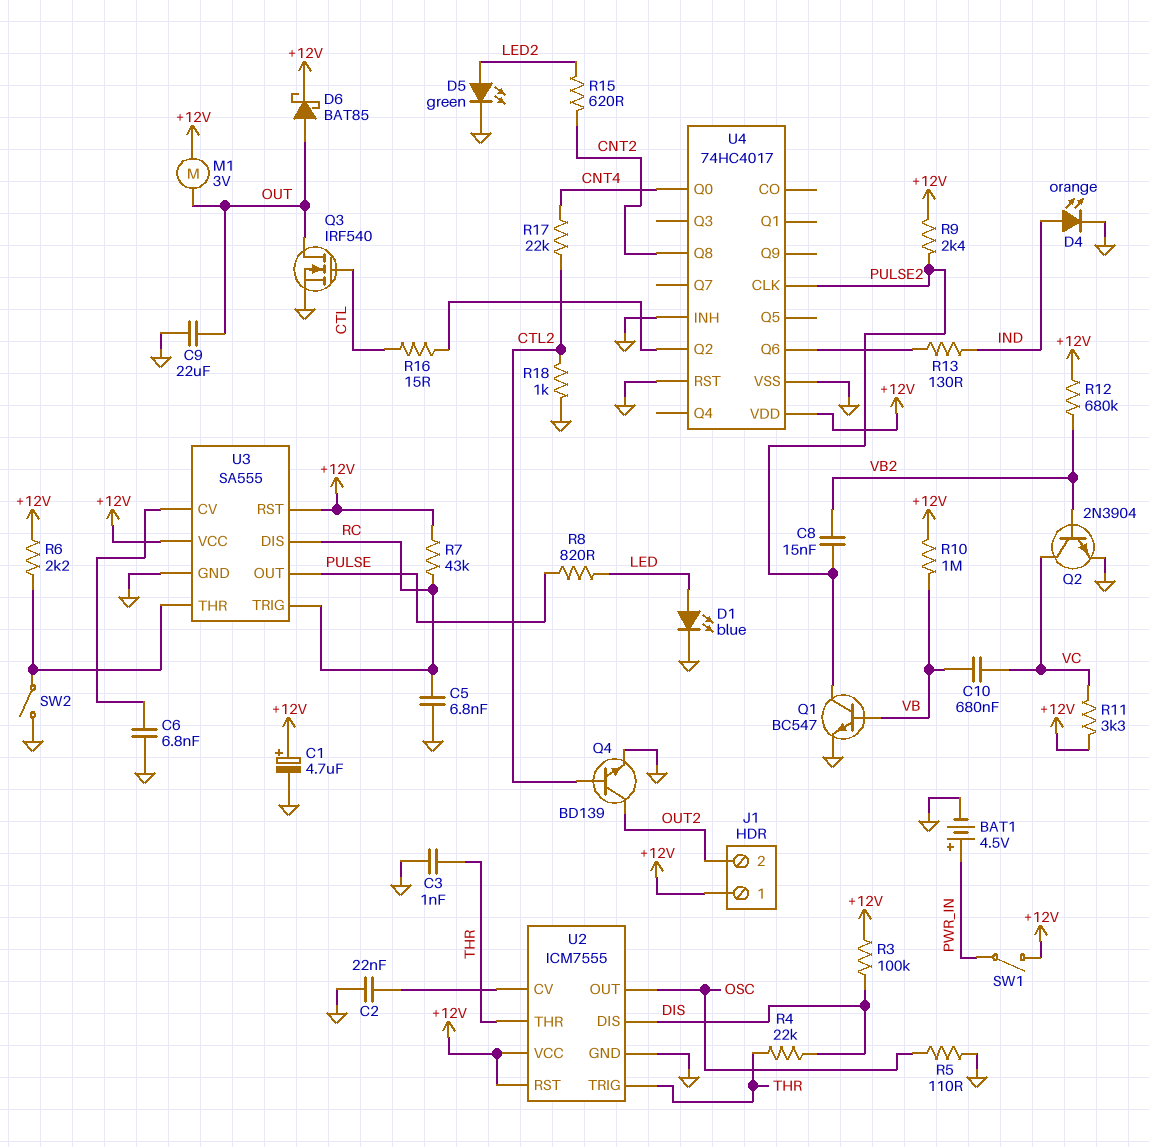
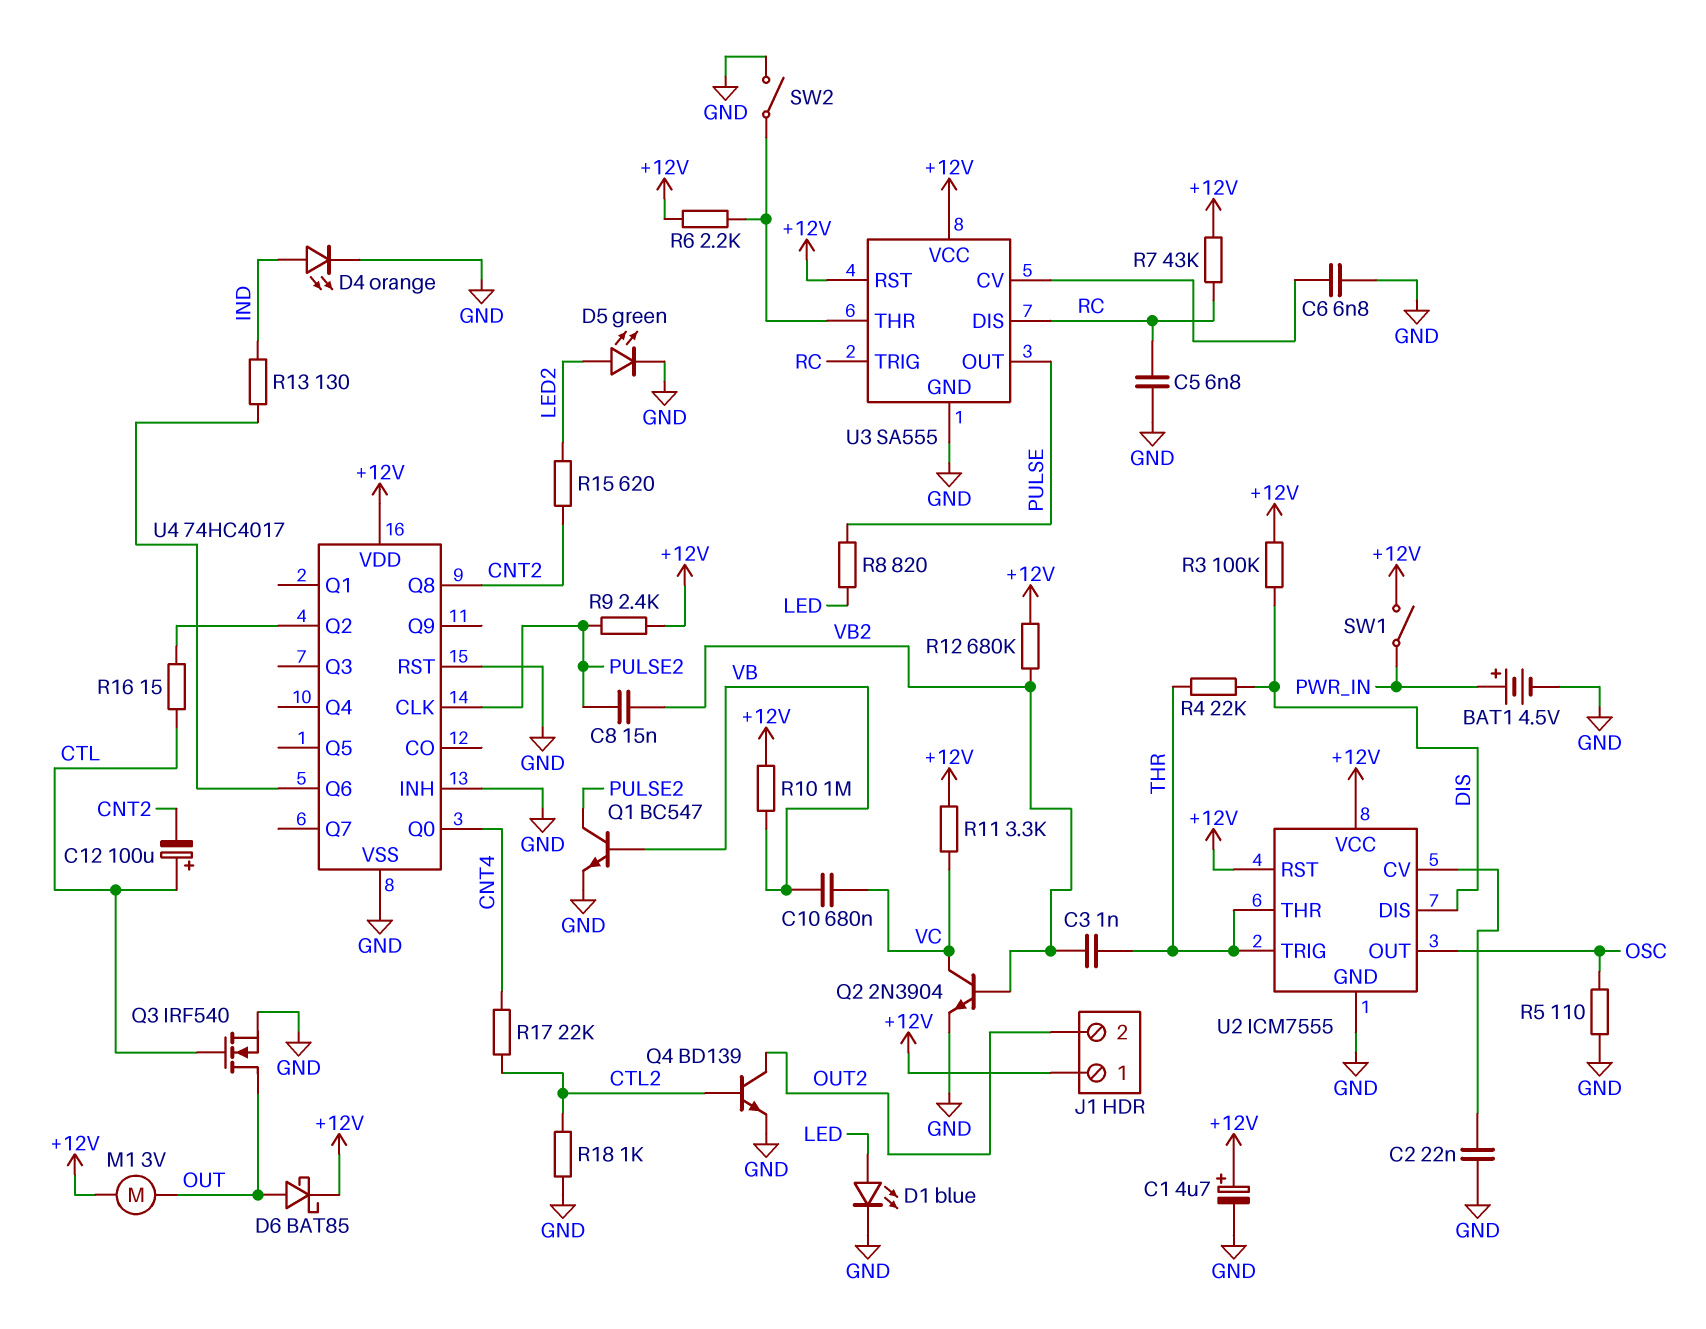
C3: 1nF (GND, THR) -> 1nF (THR, VB2)
C9: 22uF (GND, OUT) -> none
C12: none -> 100uF (plus CTL, minus CNT2)

